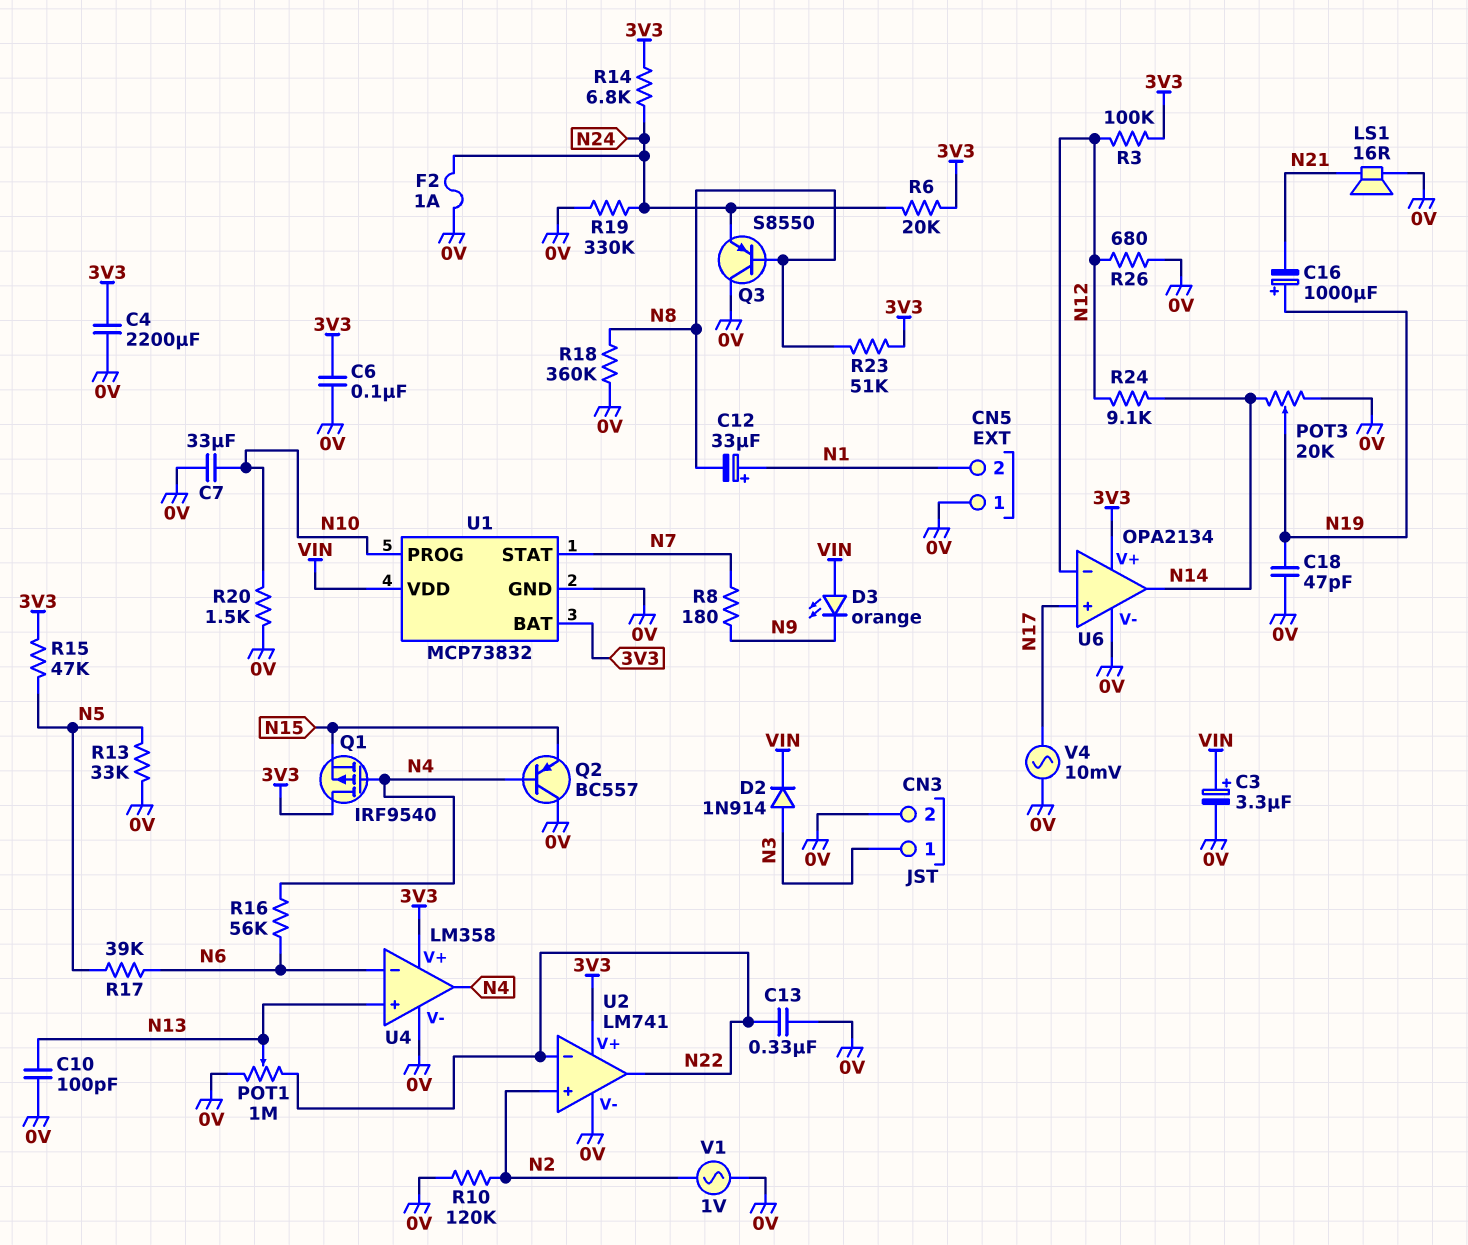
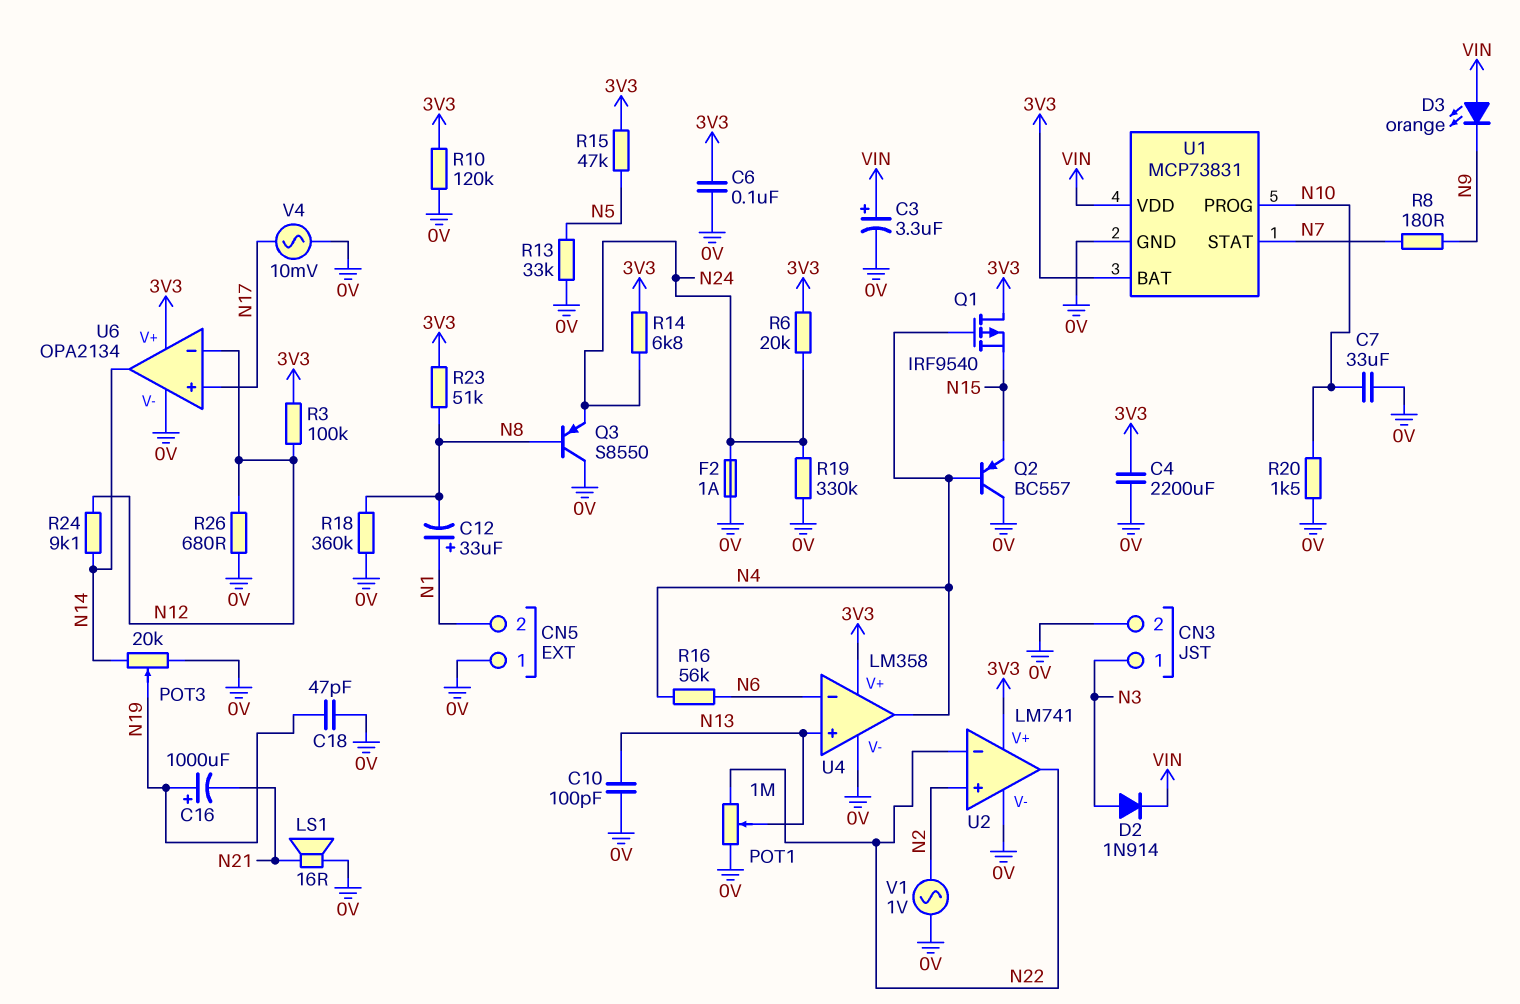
C13: 330nF (0V, N22) -> none
R10: 120k (0V, N2) -> 120k (0V, 3V3)
R17: 39k (N5, N6) -> none
U1: MCP73832 -> MCP73831

